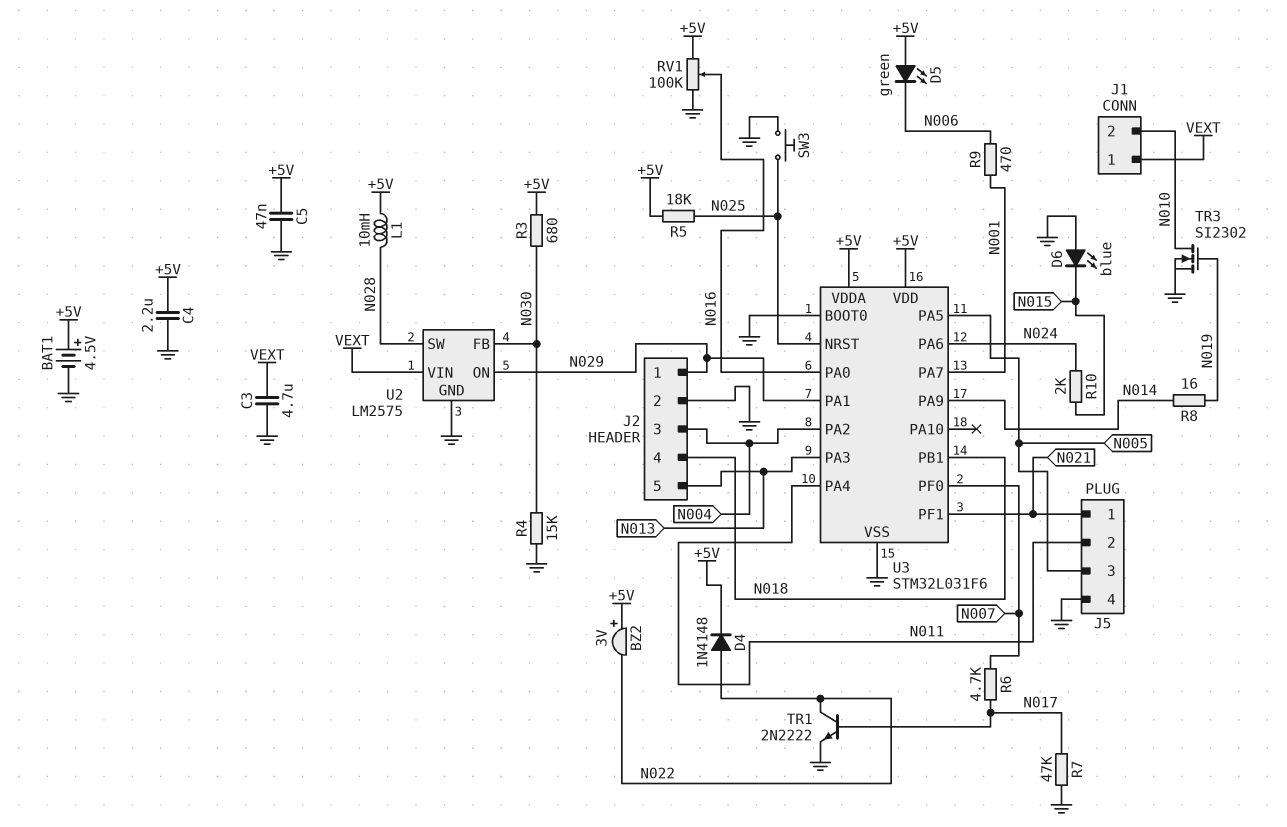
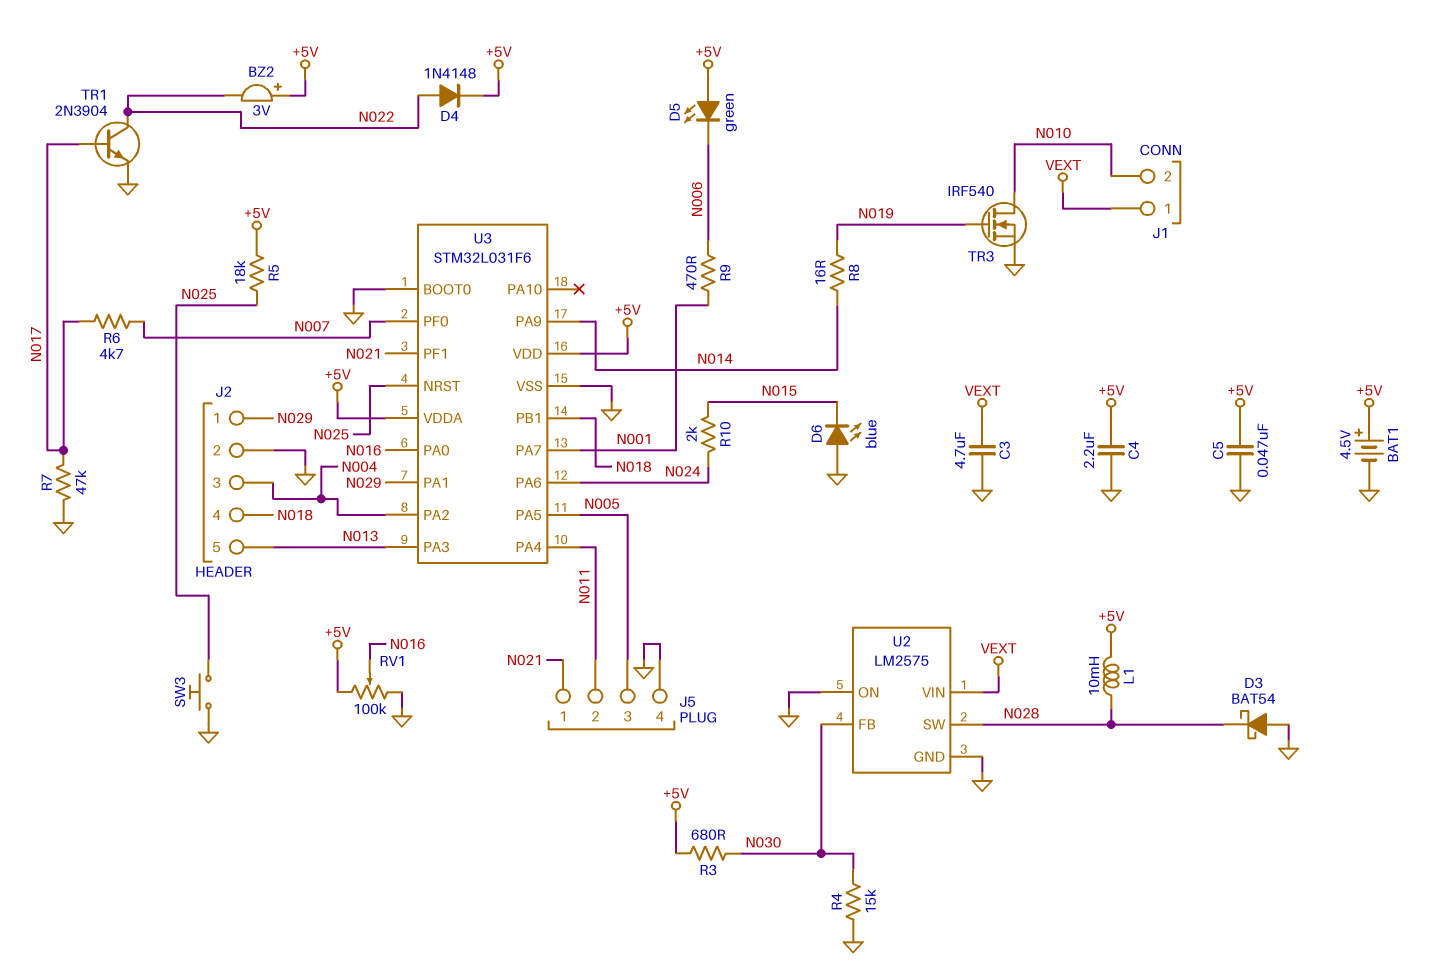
D3: none -> schottky BAT54 (A GND, K N028)
TR1: NPN 2N2222 (B N017, C N022, E GND) -> NPN 2N3904 (B N017, C N022, E GND)
TR3: NMOS SI2302 (G N019, D N010, S GND) -> NMOS IRF540 (G N019, D N010, S GND)
U2 pin ON: N029 -> GND

